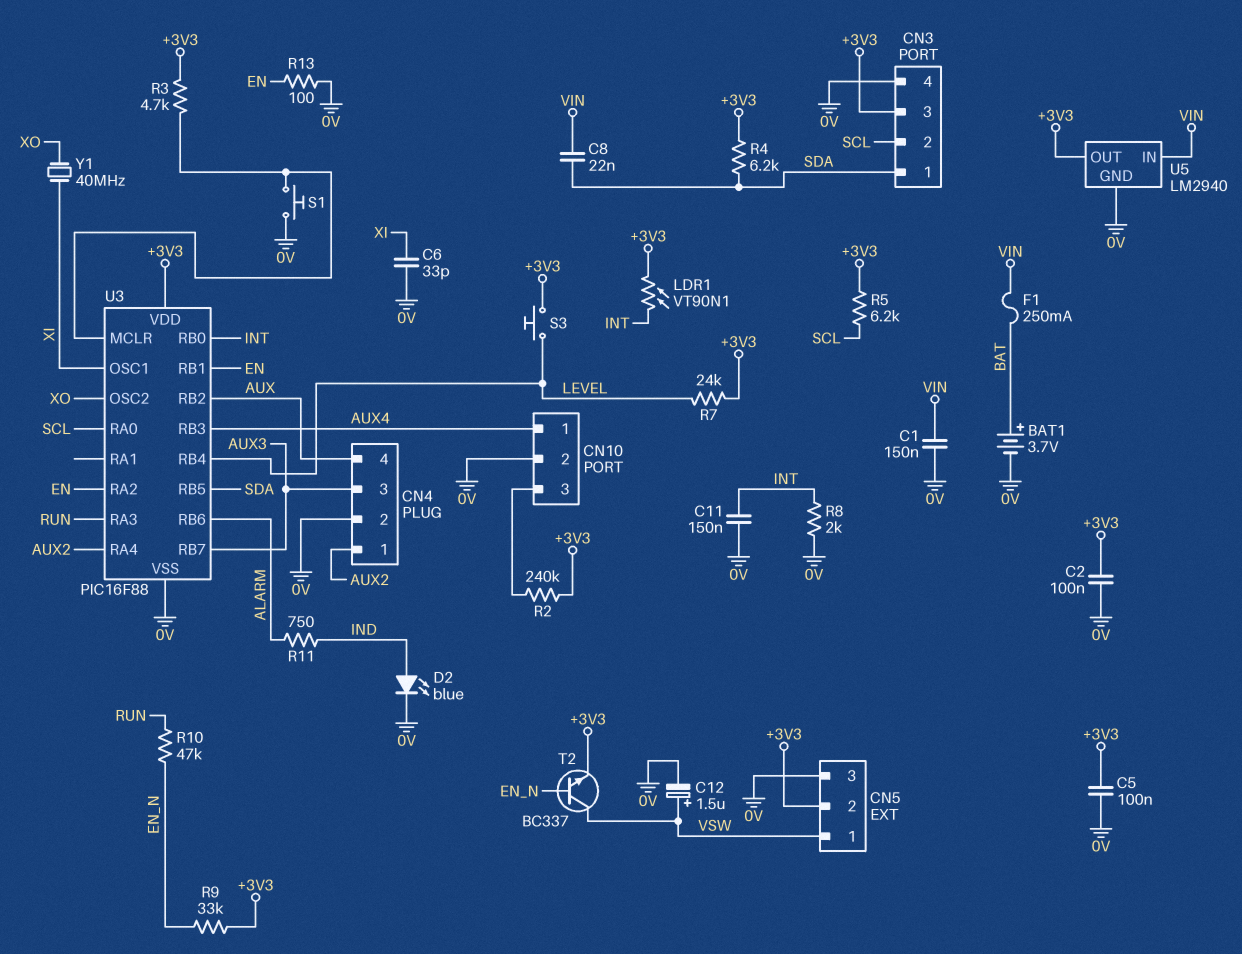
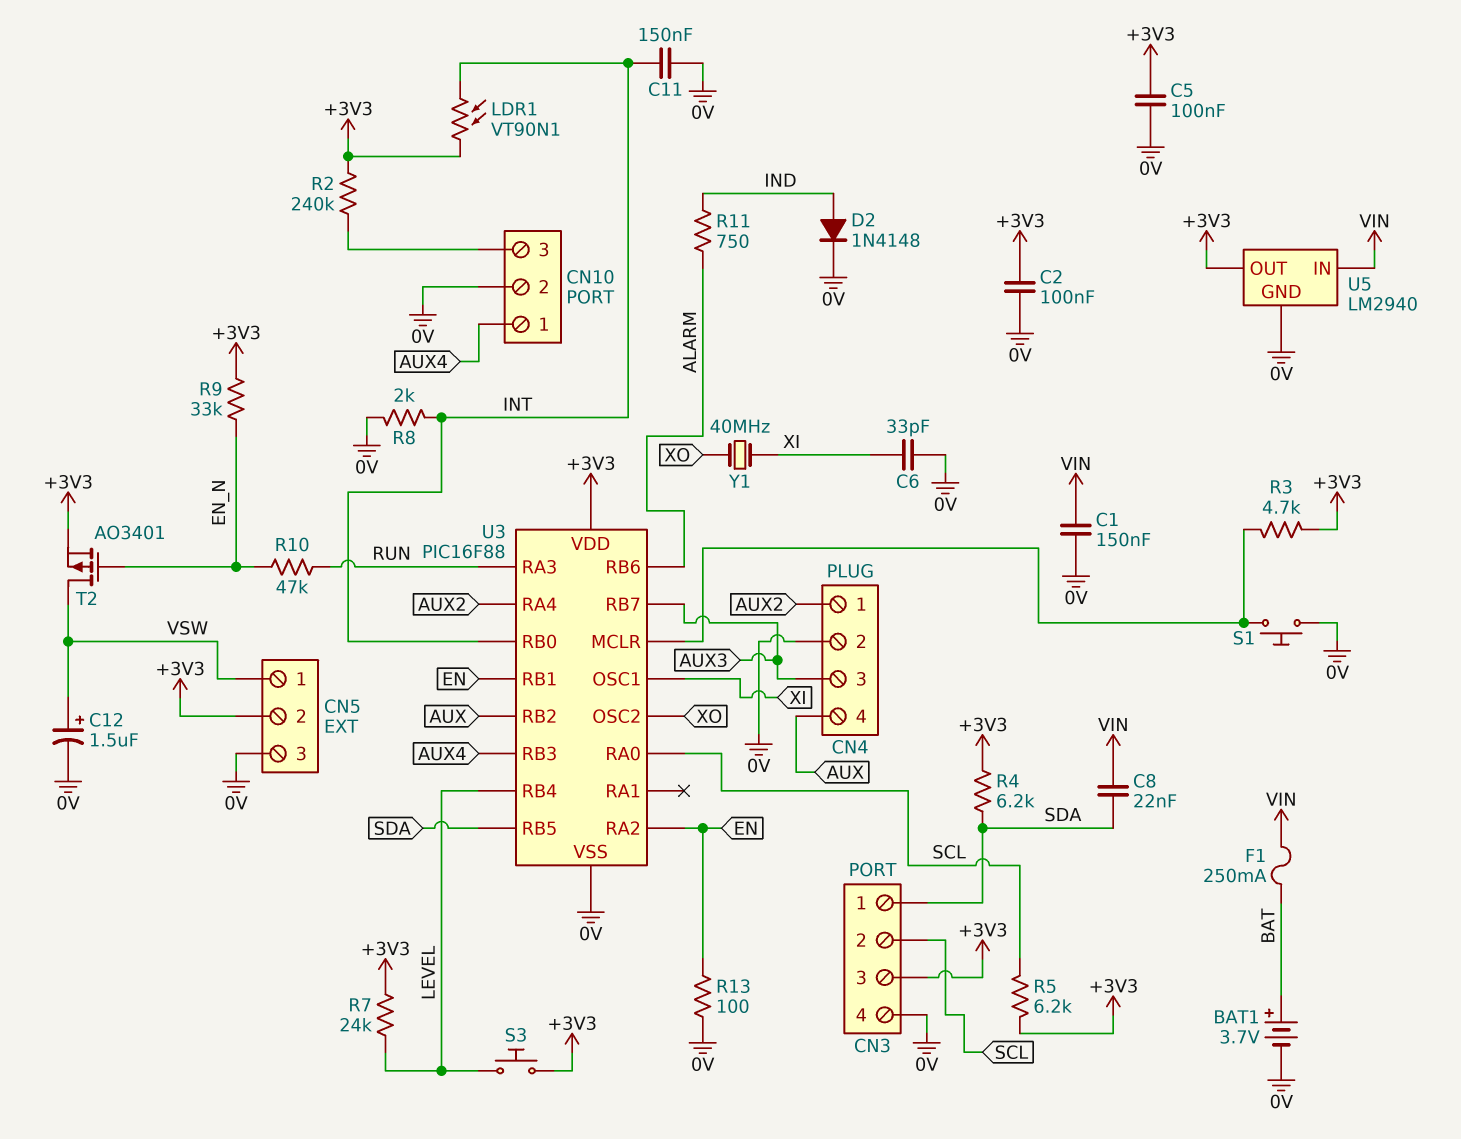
D2: LED blue (A IND, K 0V) -> diode 1N4148 (A IND, K 0V)
T2: NPN BC337 (B EN_N, C VSW, E +3V3) -> PMOS AO3401 (G EN_N, D VSW, S +3V3)

